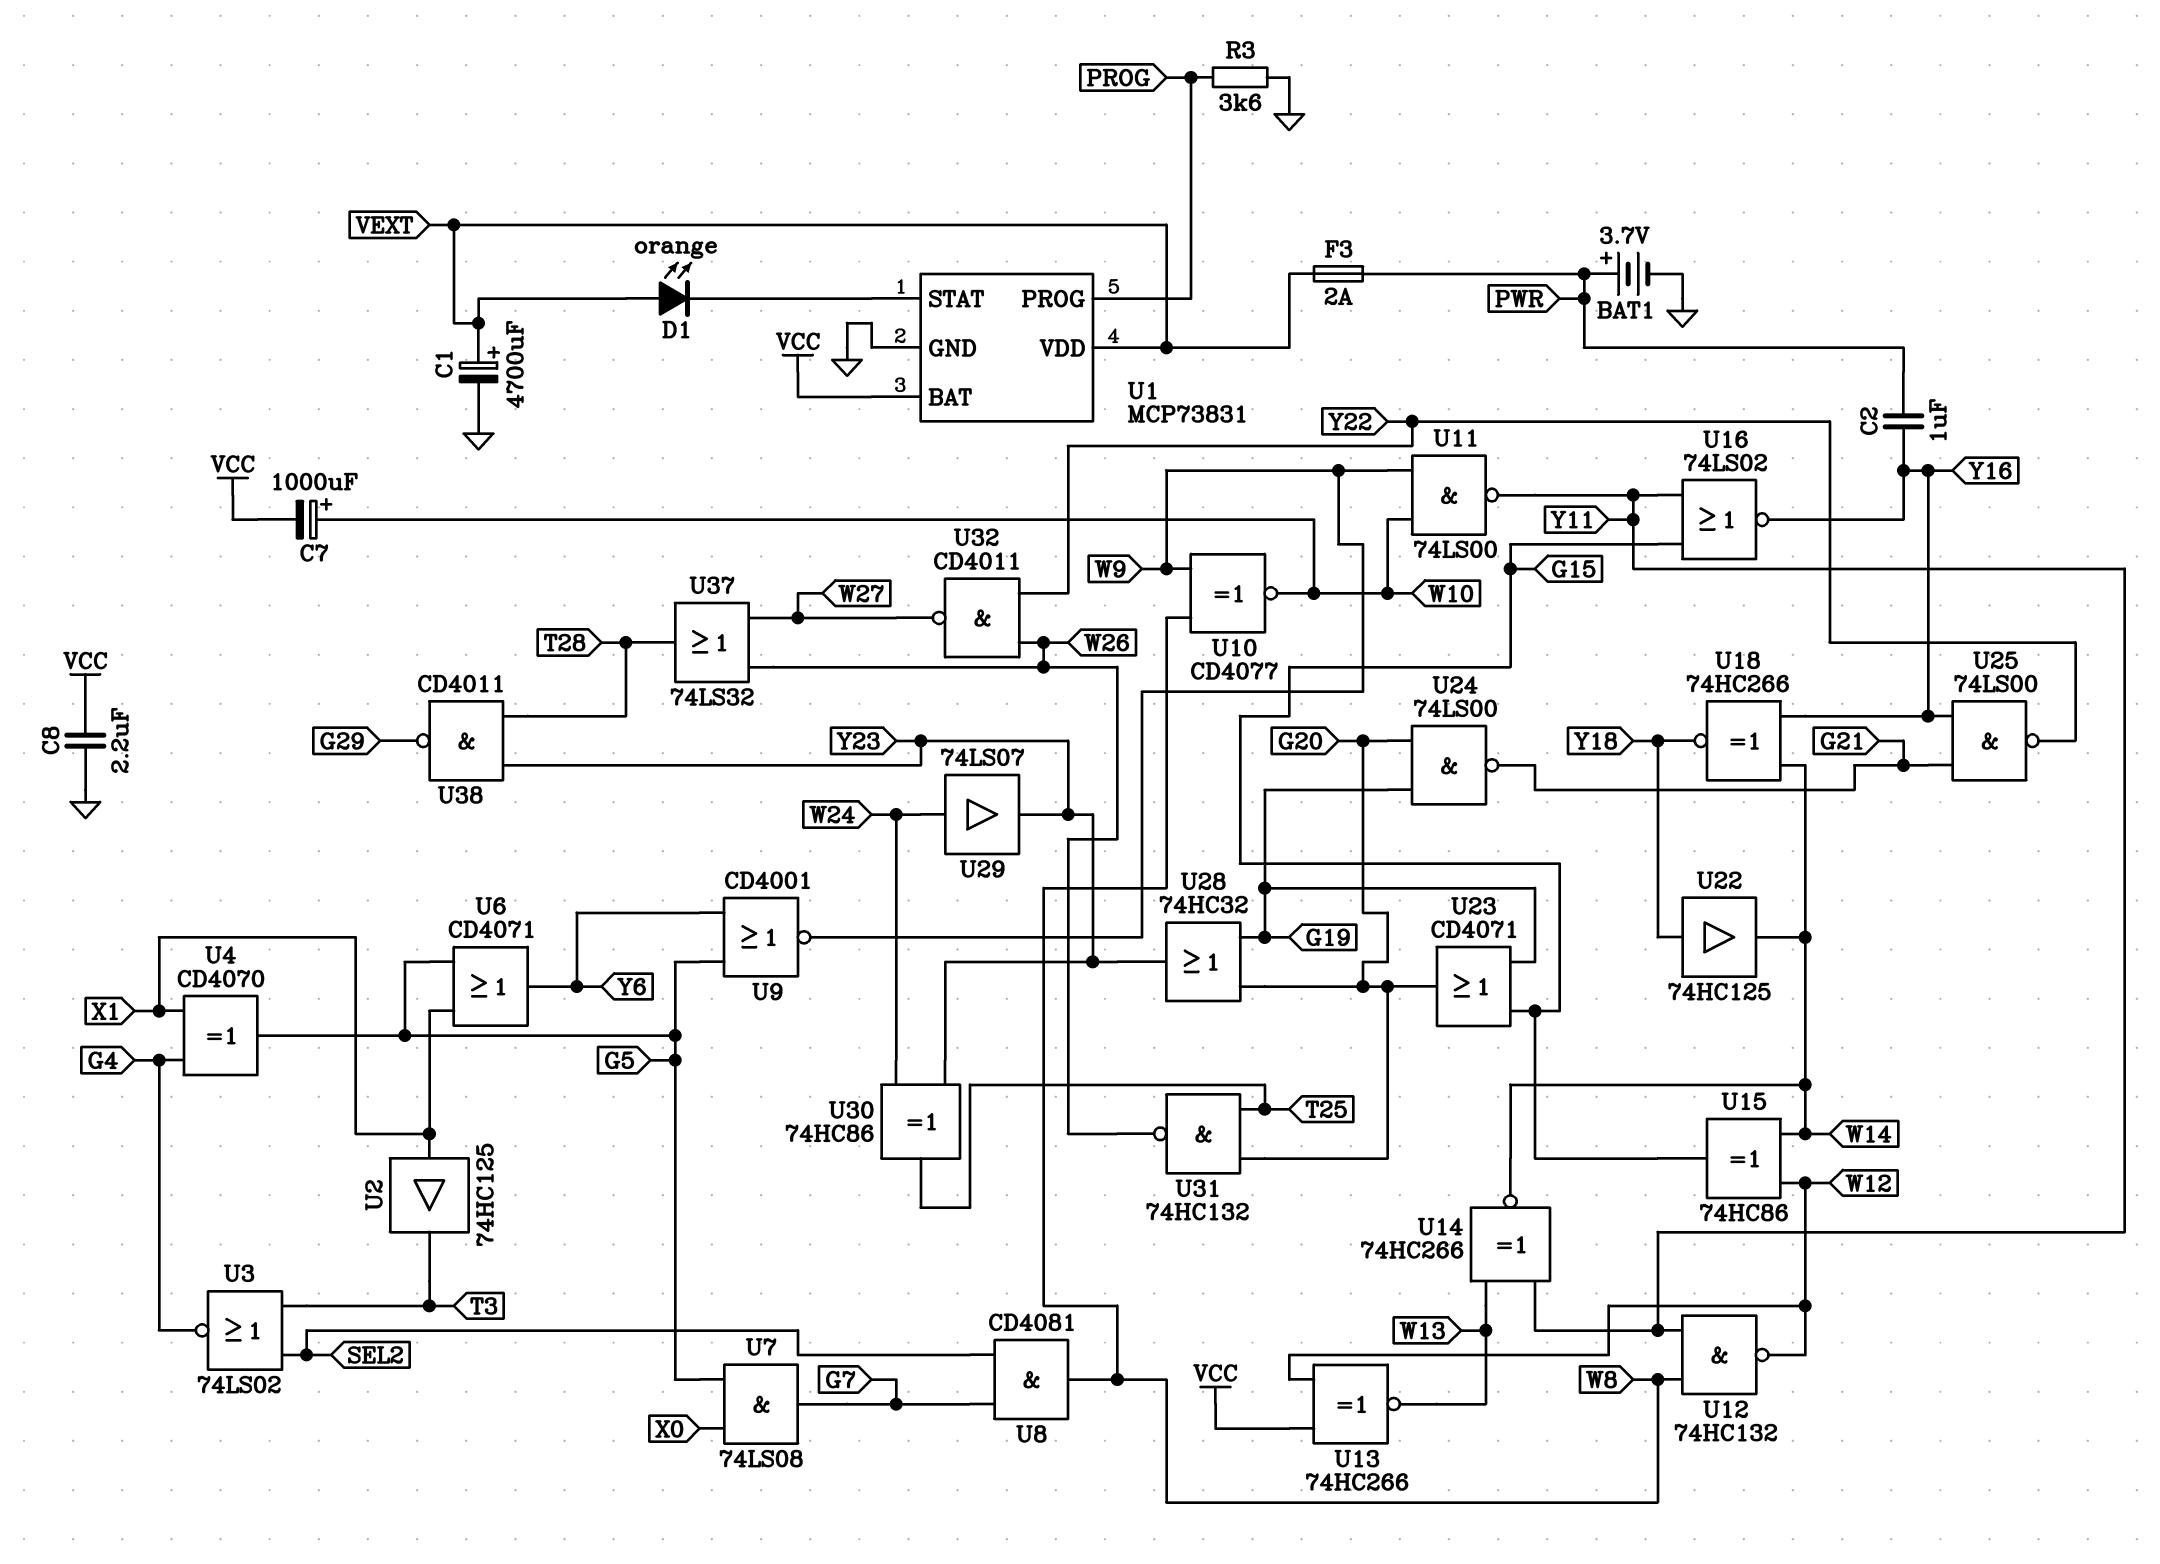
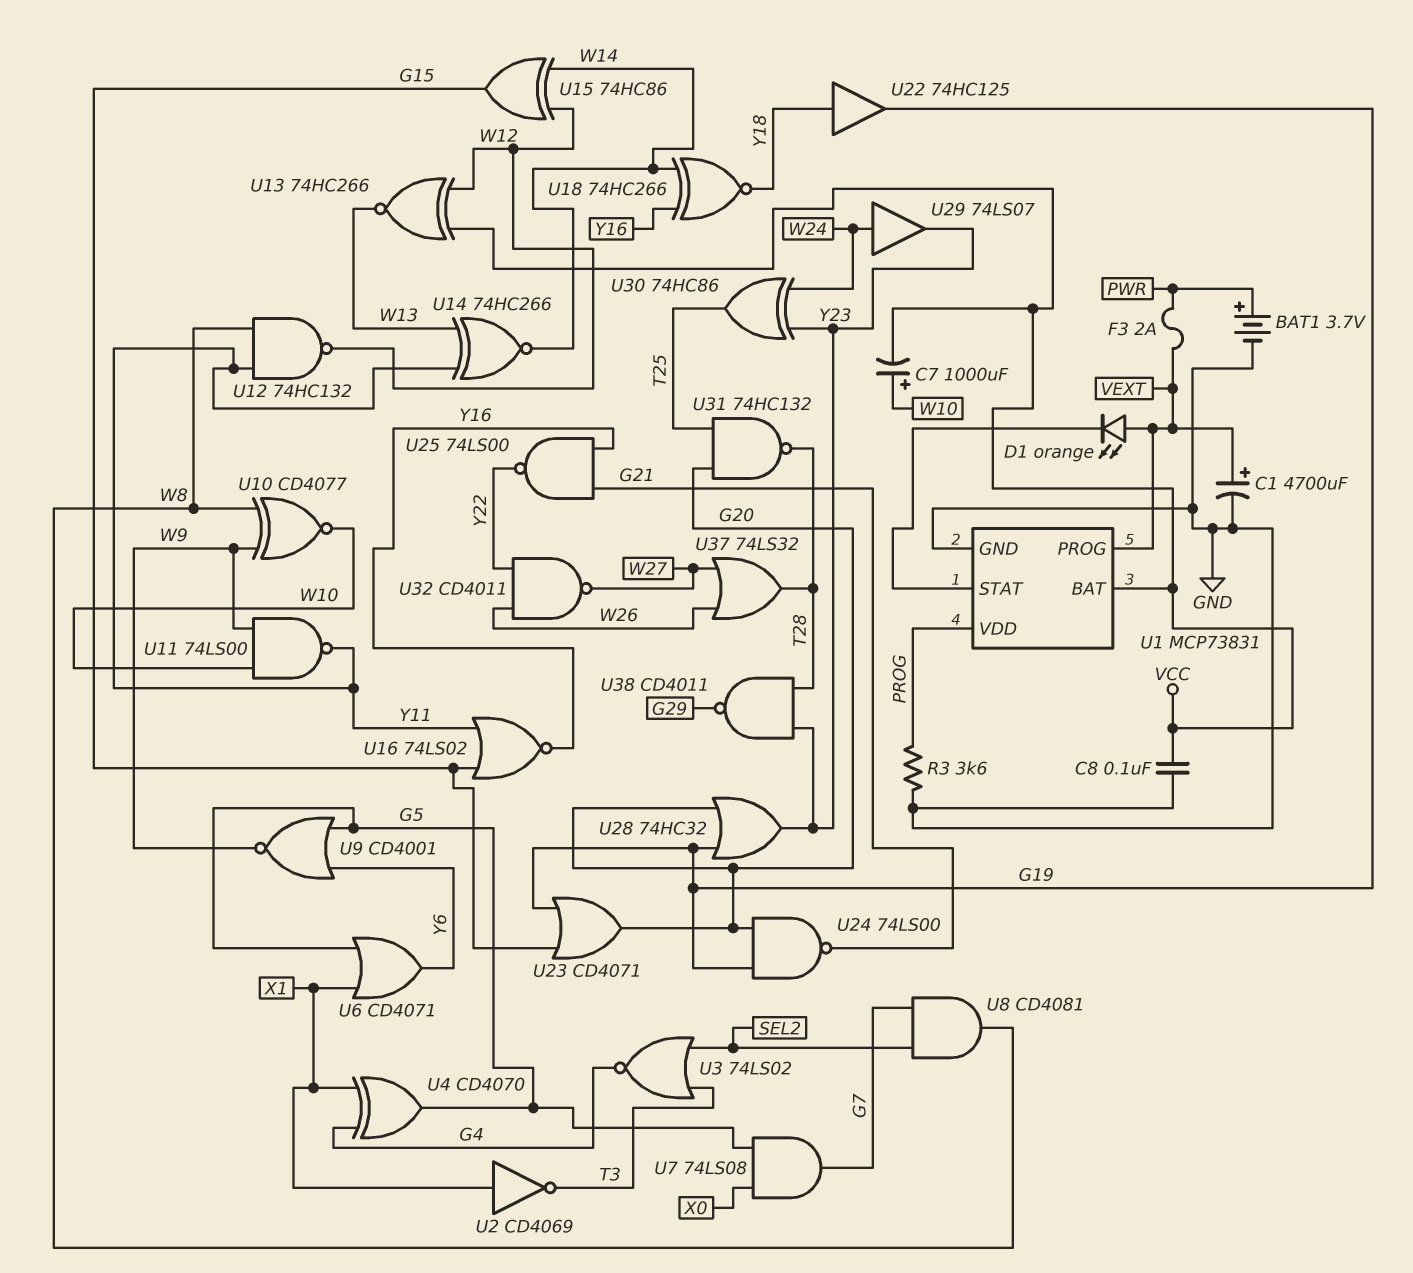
C2: 1uF (PWR, Y16) -> none
C8: 2.2uF (GND, VCC) -> 100nF (GND, VCC)
U1 pin PROG: PROG -> VEXT
U1 pin VDD: VEXT -> PROG
U2: buffer 74HC125 (in X1, out T3) -> NOT CD4069 (in X1, out T3)
U22: buffer 74HC125 (in Y18, out W14) -> buffer 74HC125 (in Y18, out G19)
U31: NAND 74HC132 (in G20, in T25, out W26) -> NAND 74HC132 (in G20, in T25, out T28)

